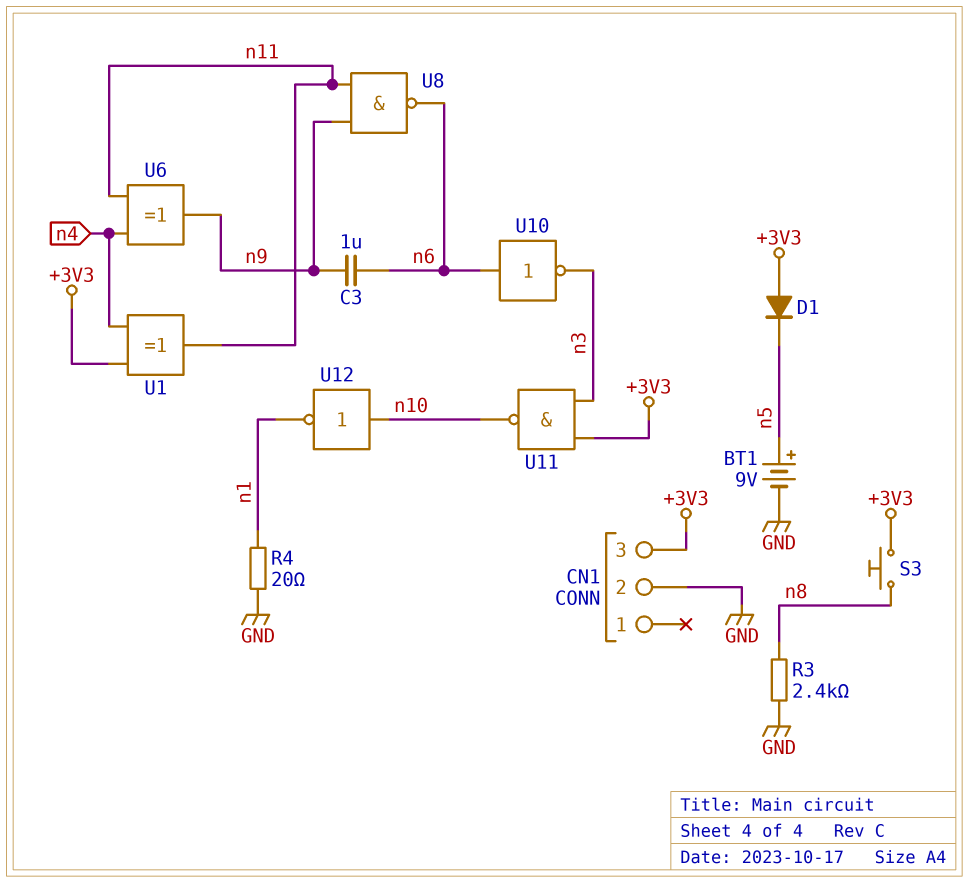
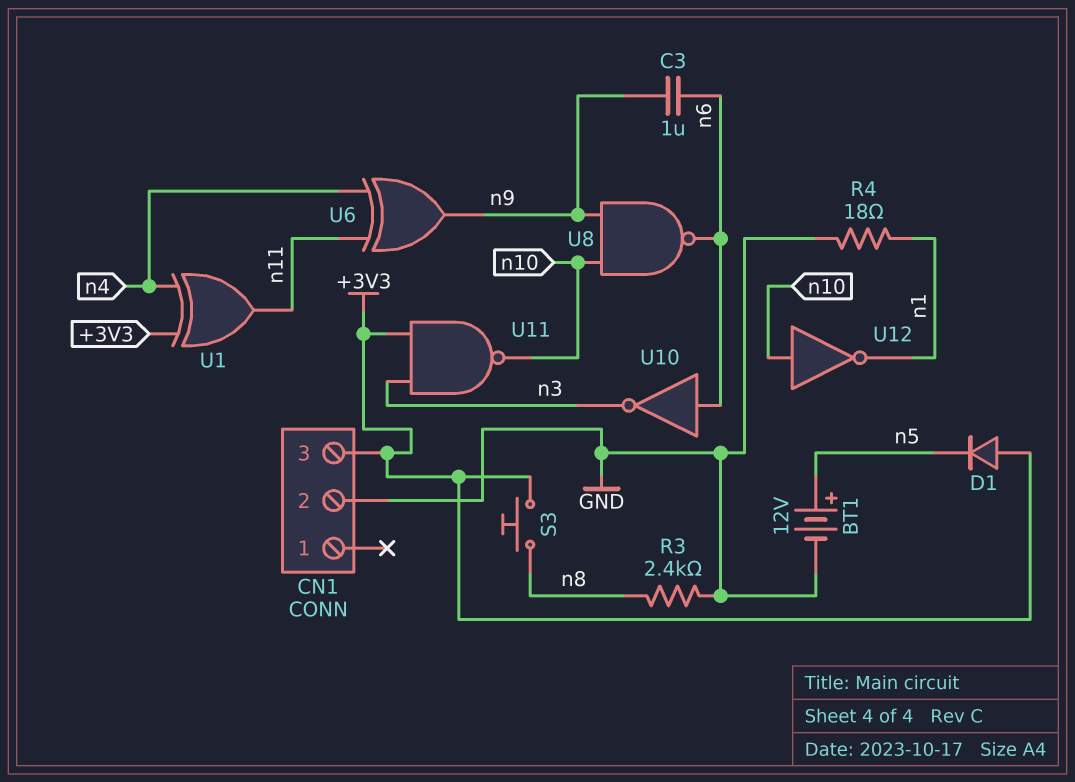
BT1: 9V (plus n5, minus GND) -> 12V (plus n5, minus GND)
R4: 20 (GND, n1) -> 18 (GND, n1)
U8: NAND (in n9, in n11, out n6) -> NAND (in n9, in n10, out n6)

